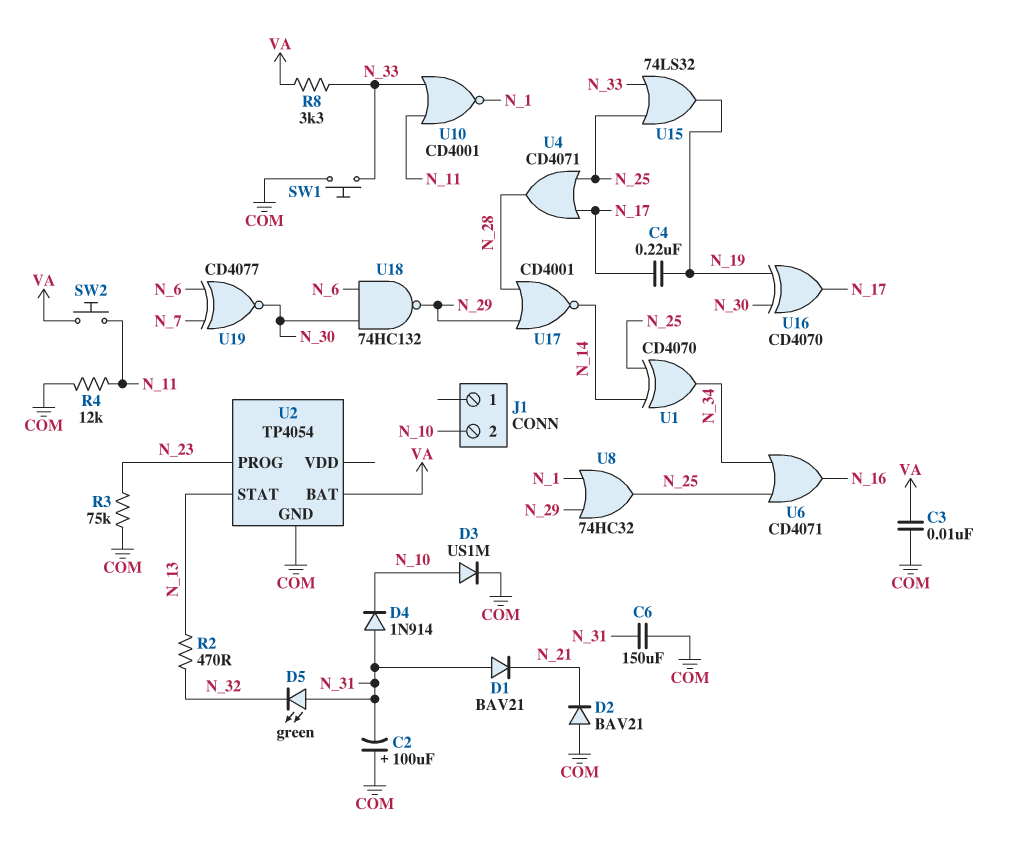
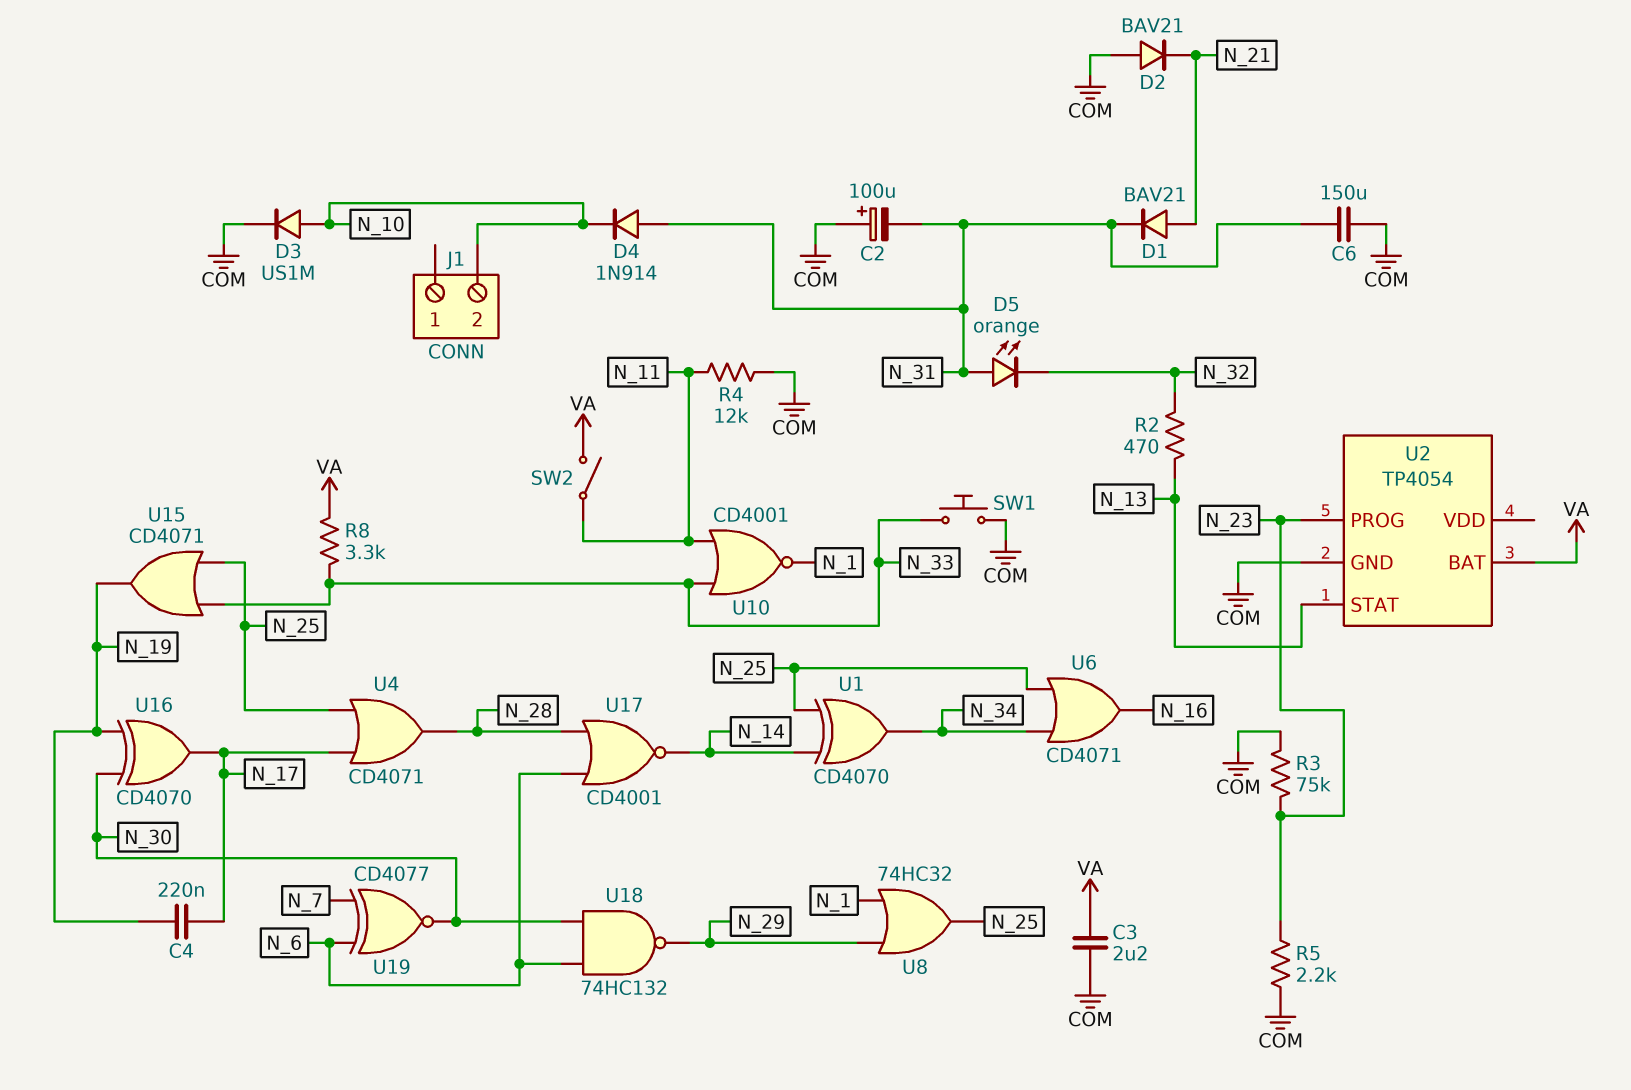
C3: 10nF (COM, VA) -> 2.2uF (COM, VA)
D1: diode BAV21 (A N_31, K N_21) -> diode BAV21 (A N_21, K N_31)
D5: LED green (A N_31, K N_32) -> LED orange (A N_31, K N_32)
R5: none -> 2.2k (COM, N_23)
SW2: button (N_11, VA) -> switch (N_11, VA)
U15: OR 74LS32 (in N_25, in N_33, out N_19) -> OR CD4071 (in N_25, in N_33, out N_19)
U17: NOR CD4001 (in N_28, in N_29, out N_14) -> NOR CD4001 (in N_6, in N_28, out N_14)

